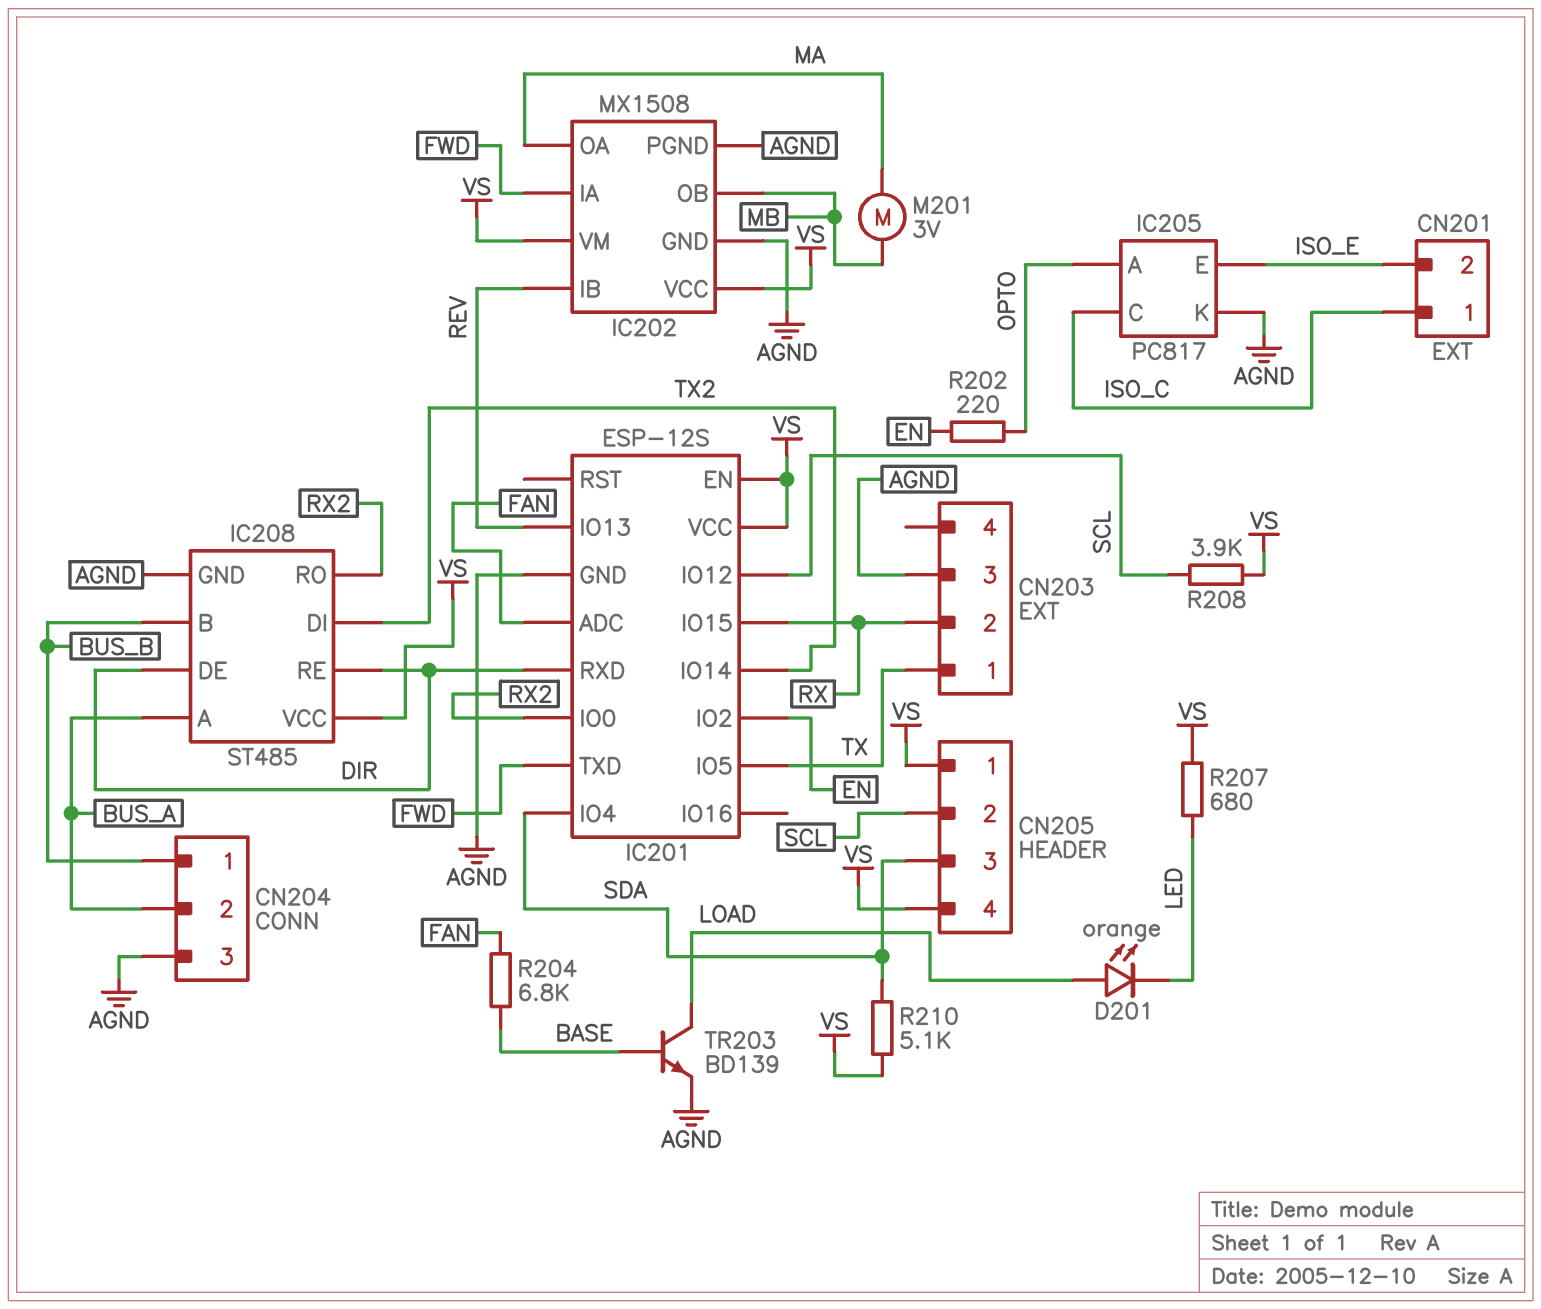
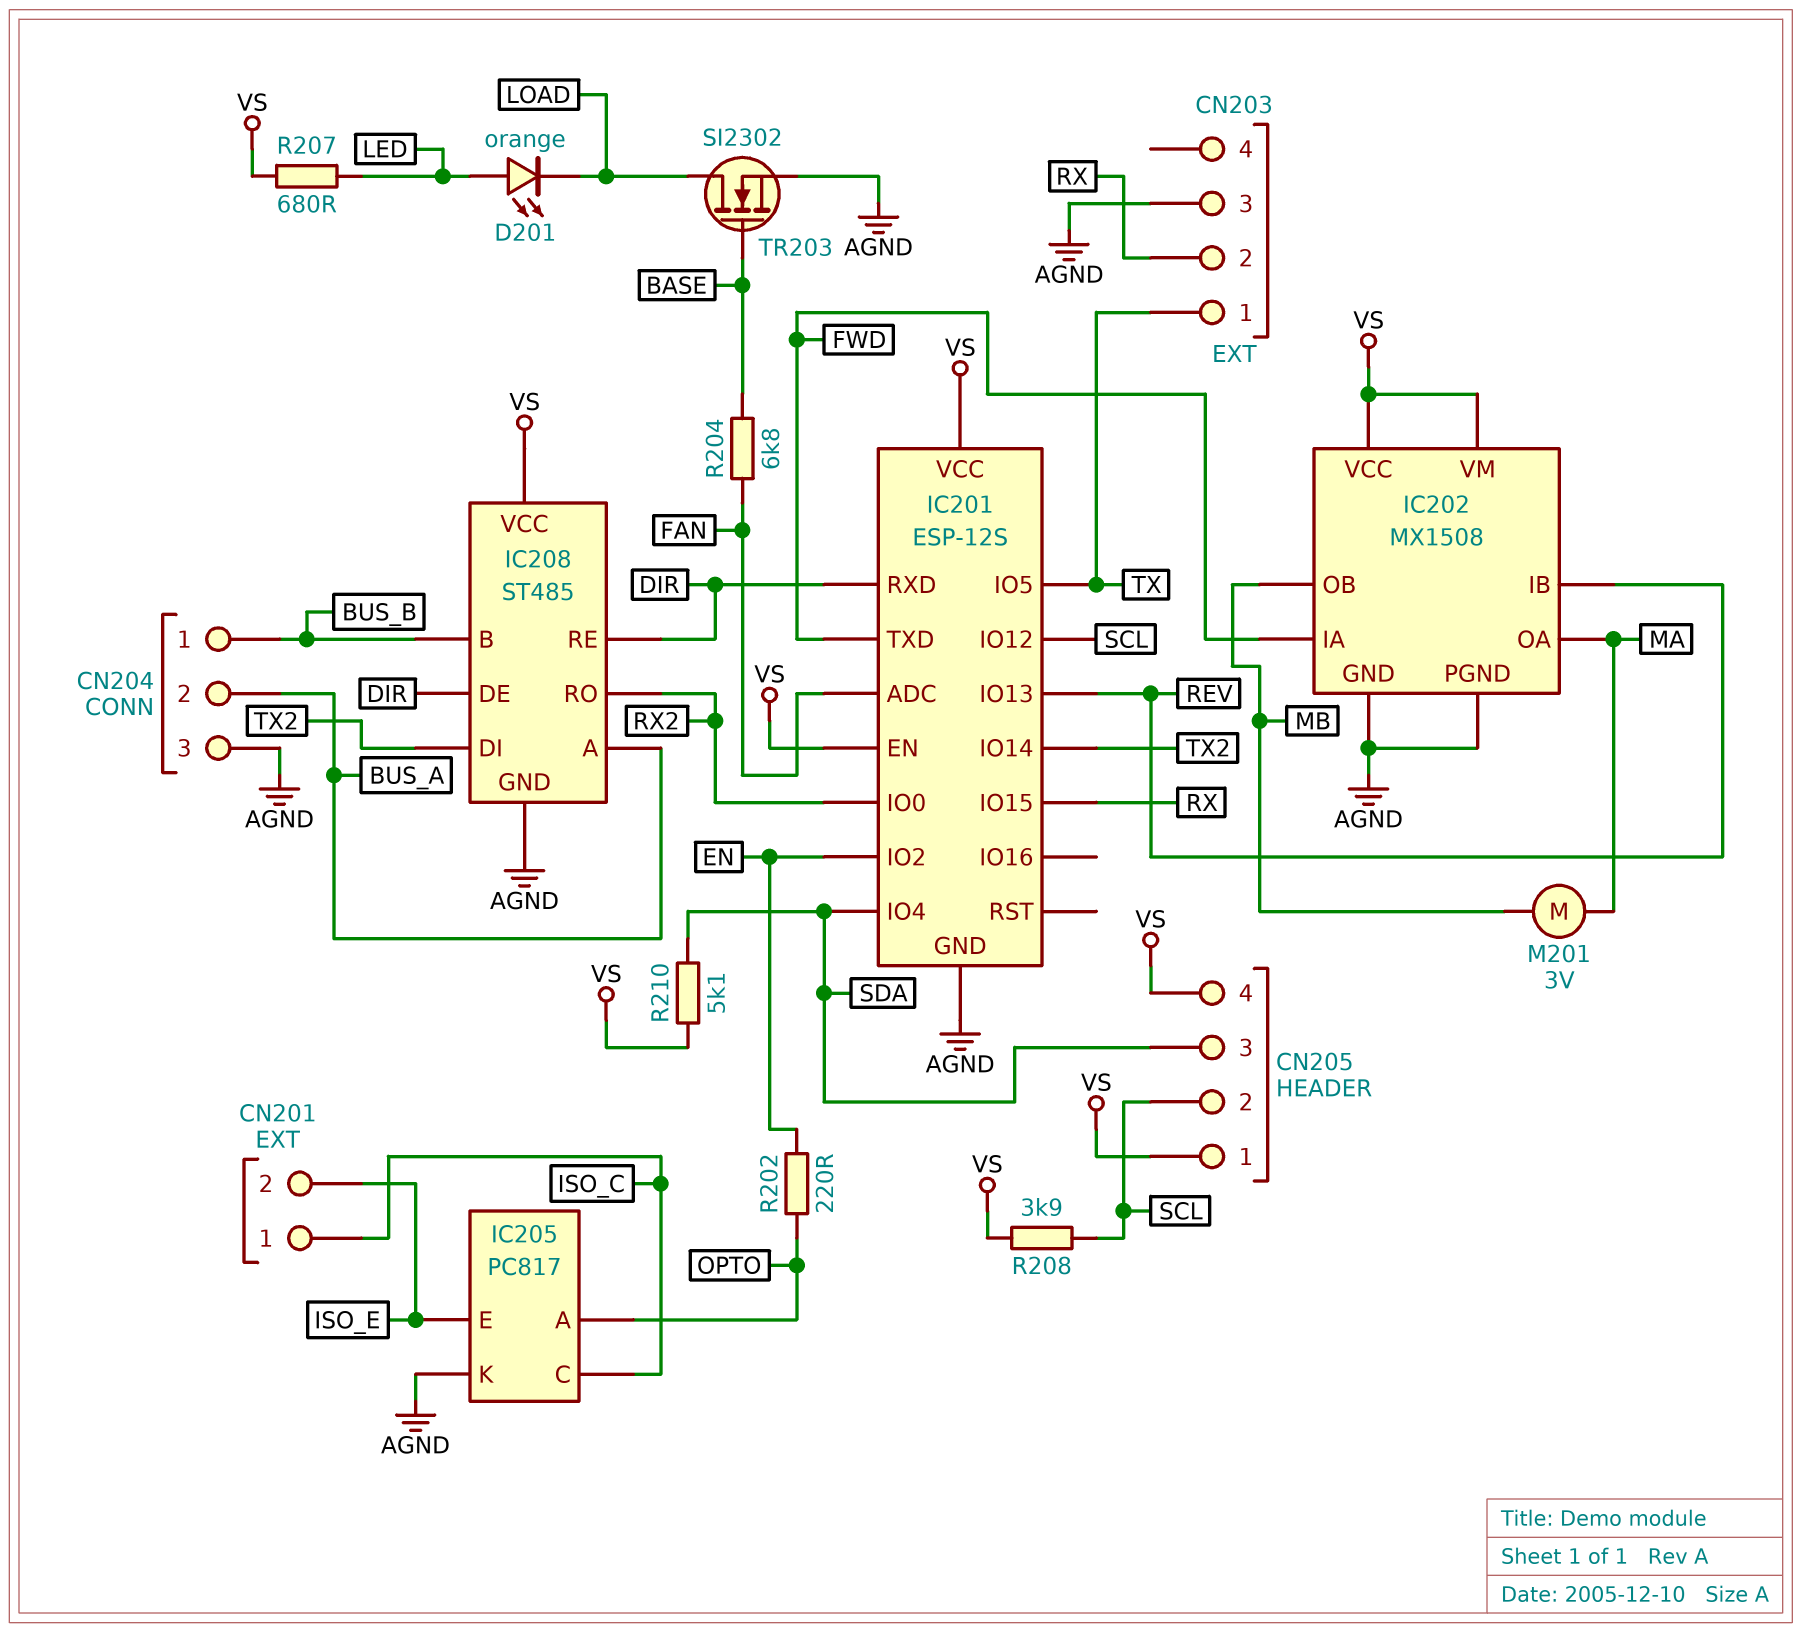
D201: LED orange (A LOAD, K LED) -> LED orange (A LED, K LOAD)
TR203: NPN BD139 (B BASE, C LOAD, E AGND) -> NMOS SI2302 (G BASE, D LOAD, S AGND)

